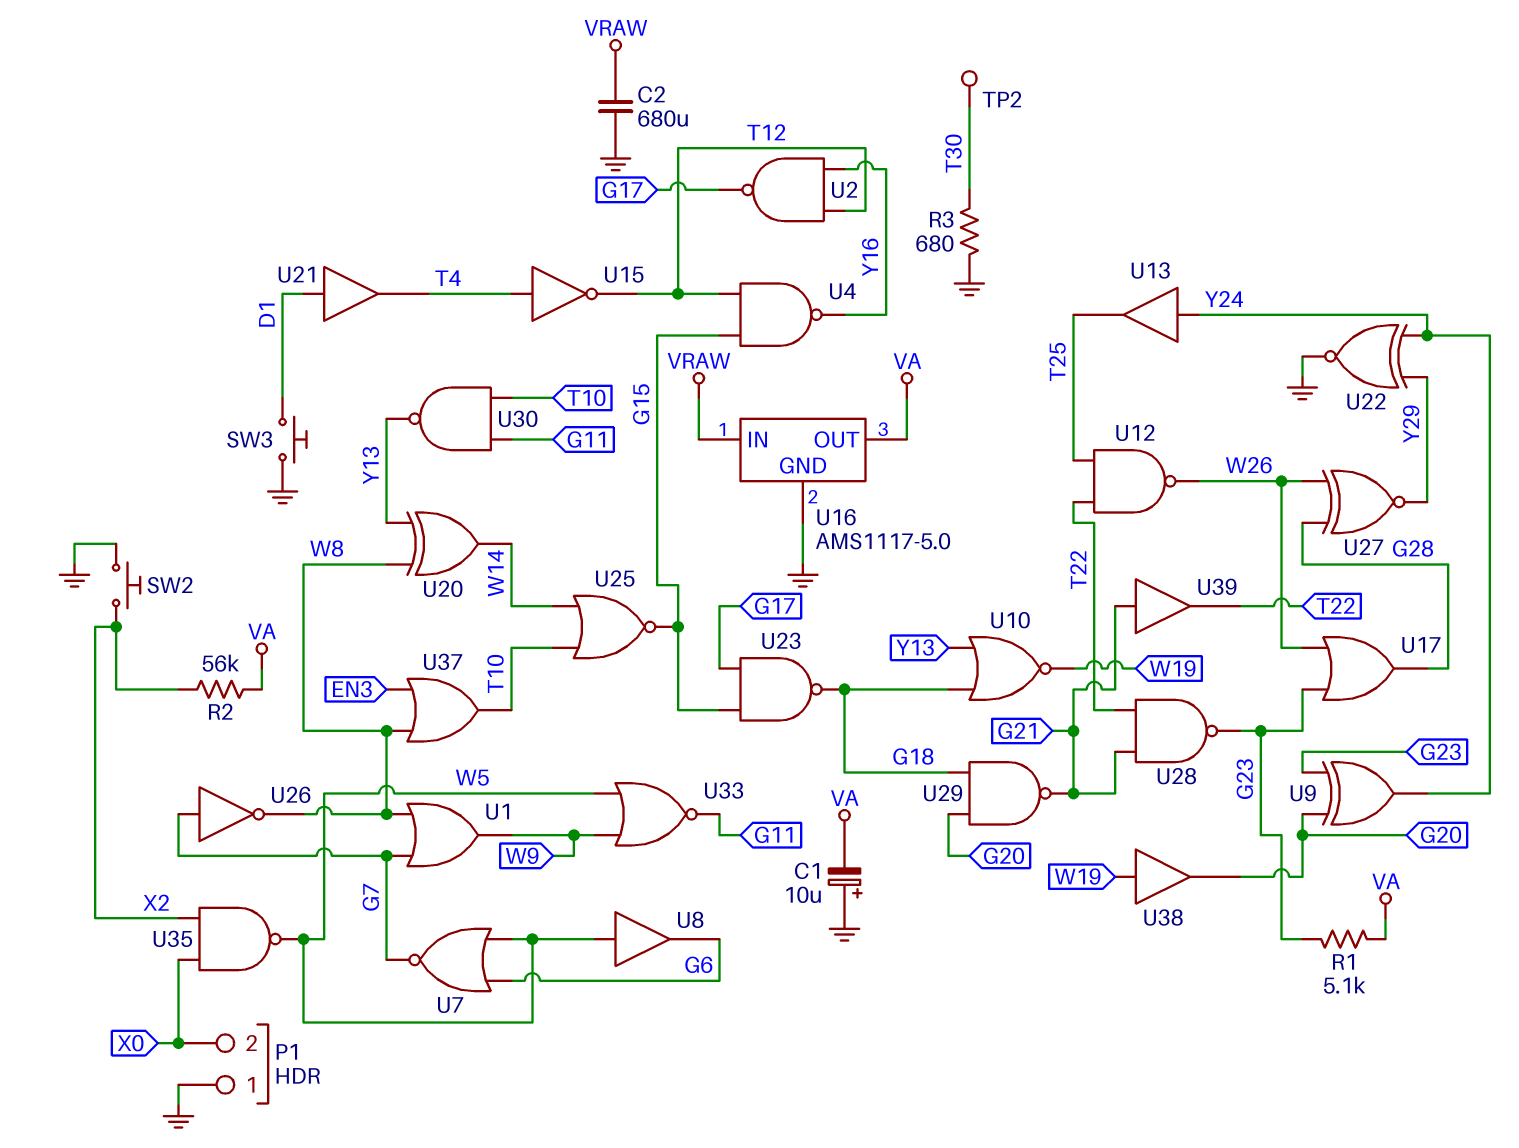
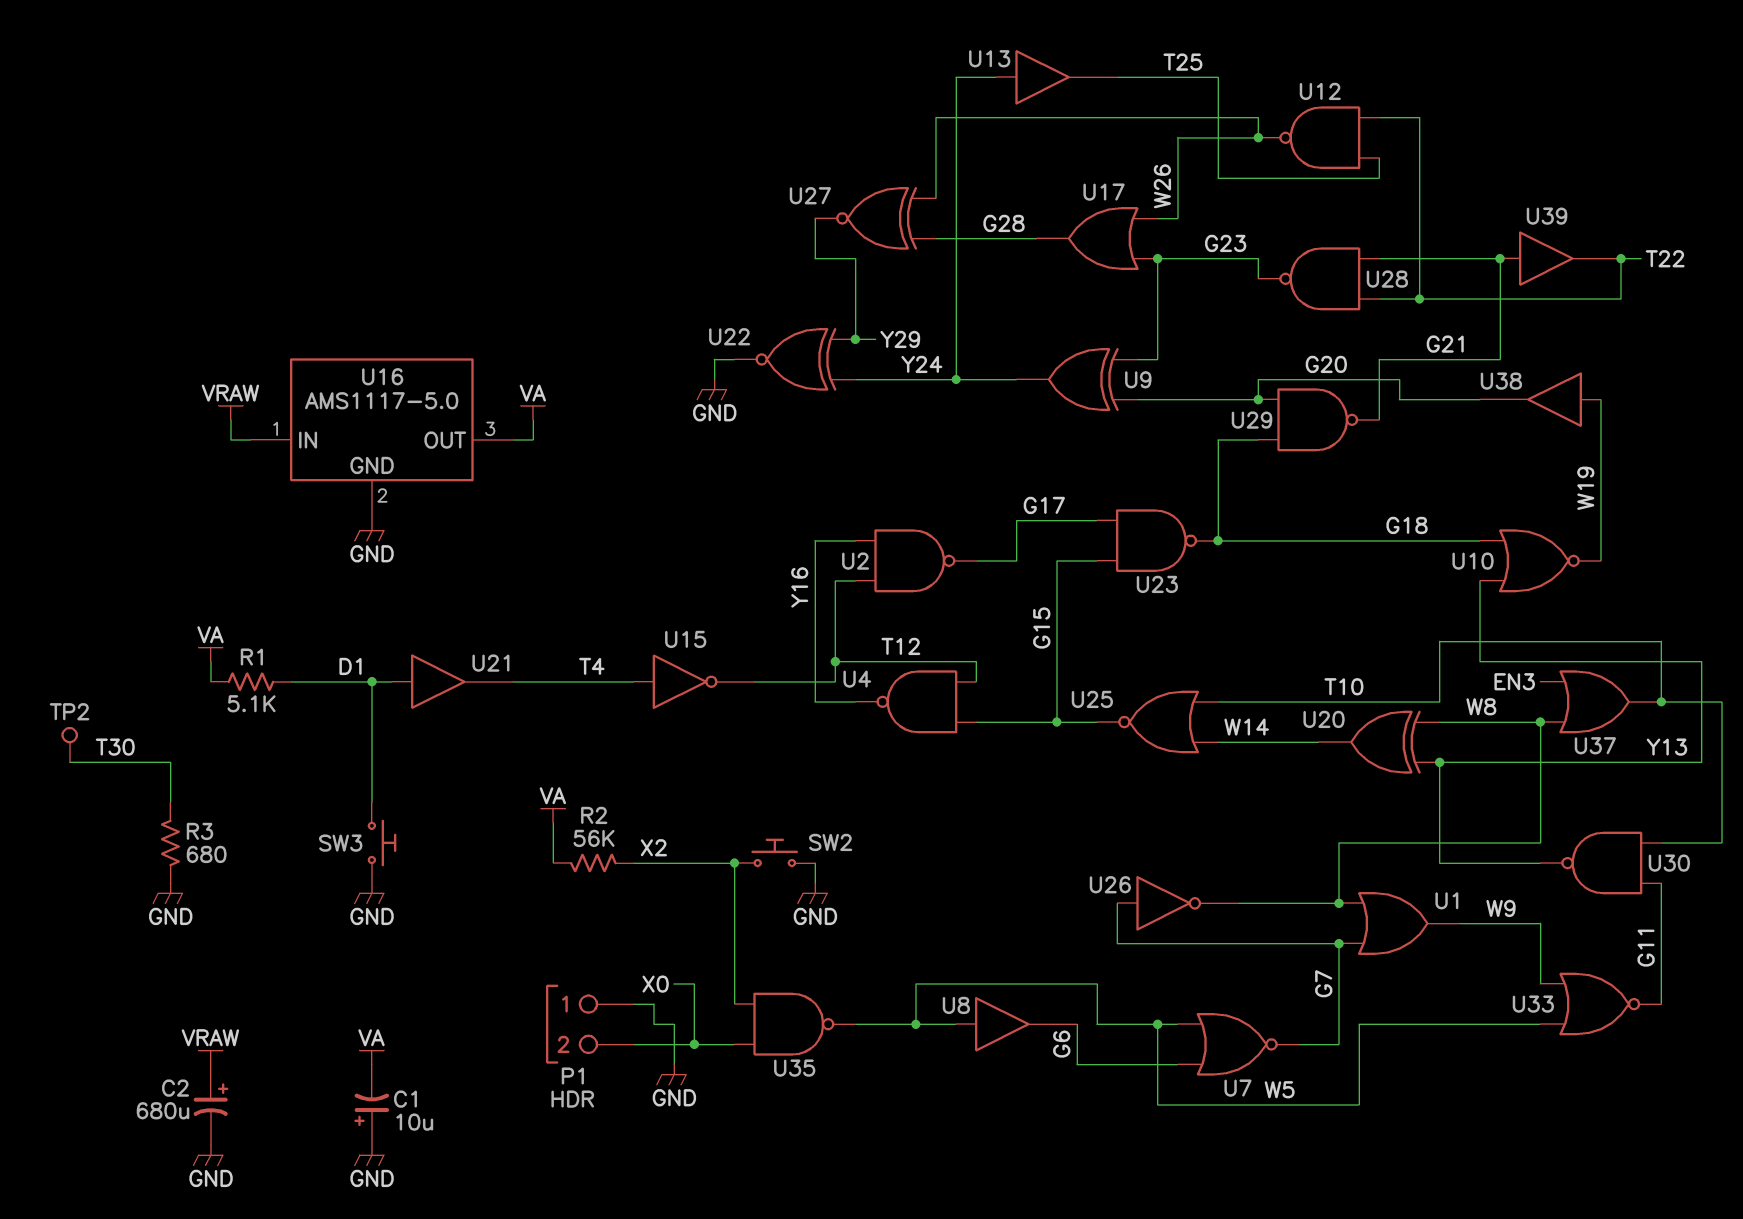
C2: 680uF (GND, VRAW) -> 680uF (plus VRAW, minus GND)
R1: 5.1k (G23, VA) -> 5.1k (D1, VA)

